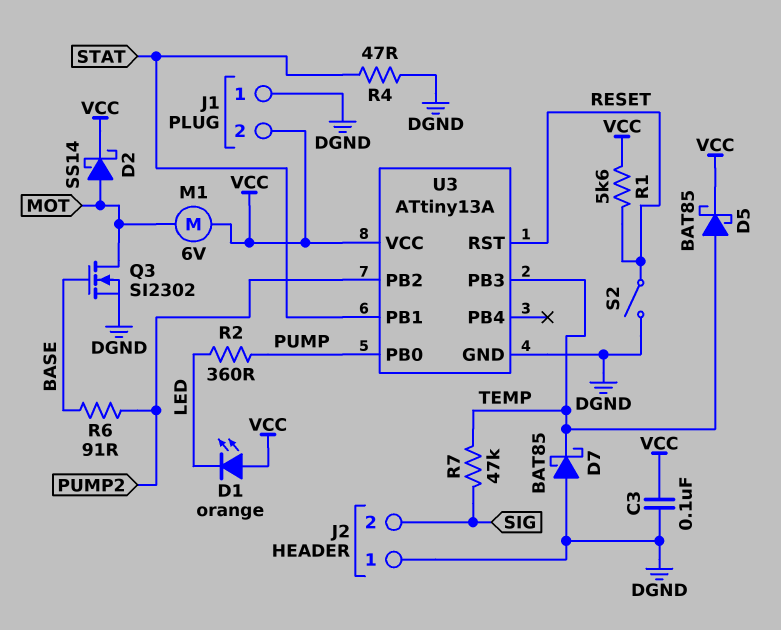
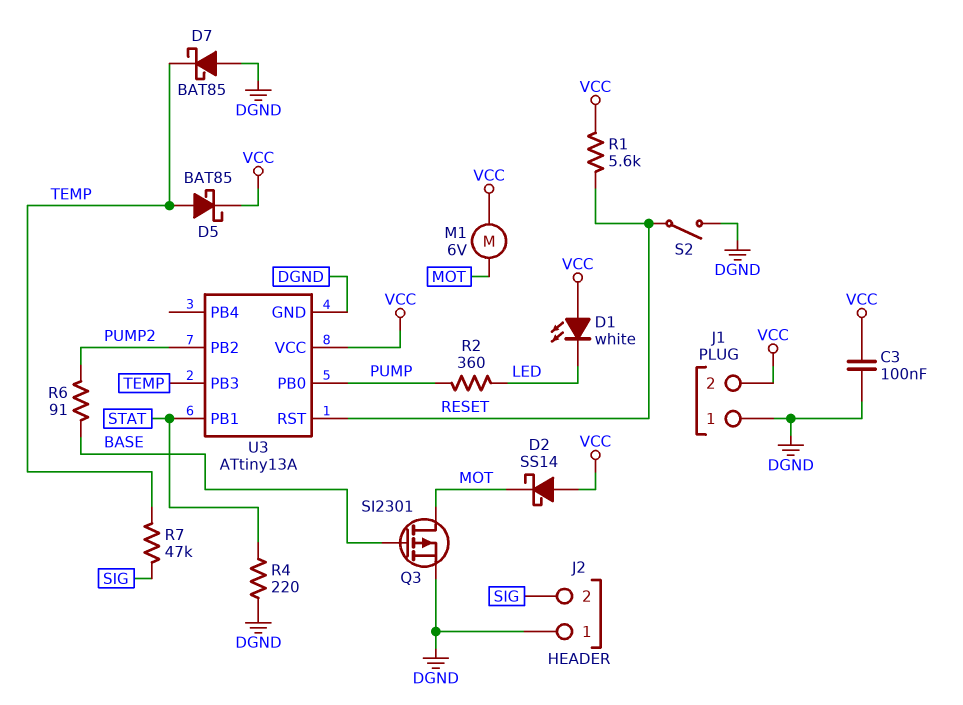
D1: LED orange (A VCC, K LED) -> LED white (A VCC, K LED)
D2: schottky SS14 (A MOT, K VCC) -> schottky SS14 (A VCC, K MOT)
Q3: NMOS SI2302 (G BASE, D MOT, S DGND) -> PMOS SI2301 (G BASE, D MOT, S DGND)
R4: 47 (DGND, STAT) -> 220 (DGND, STAT)

